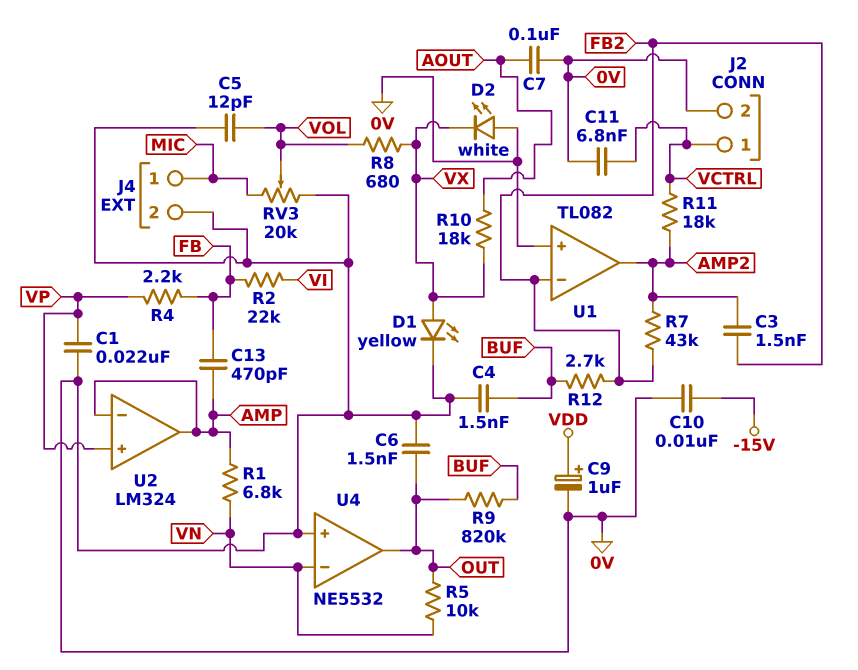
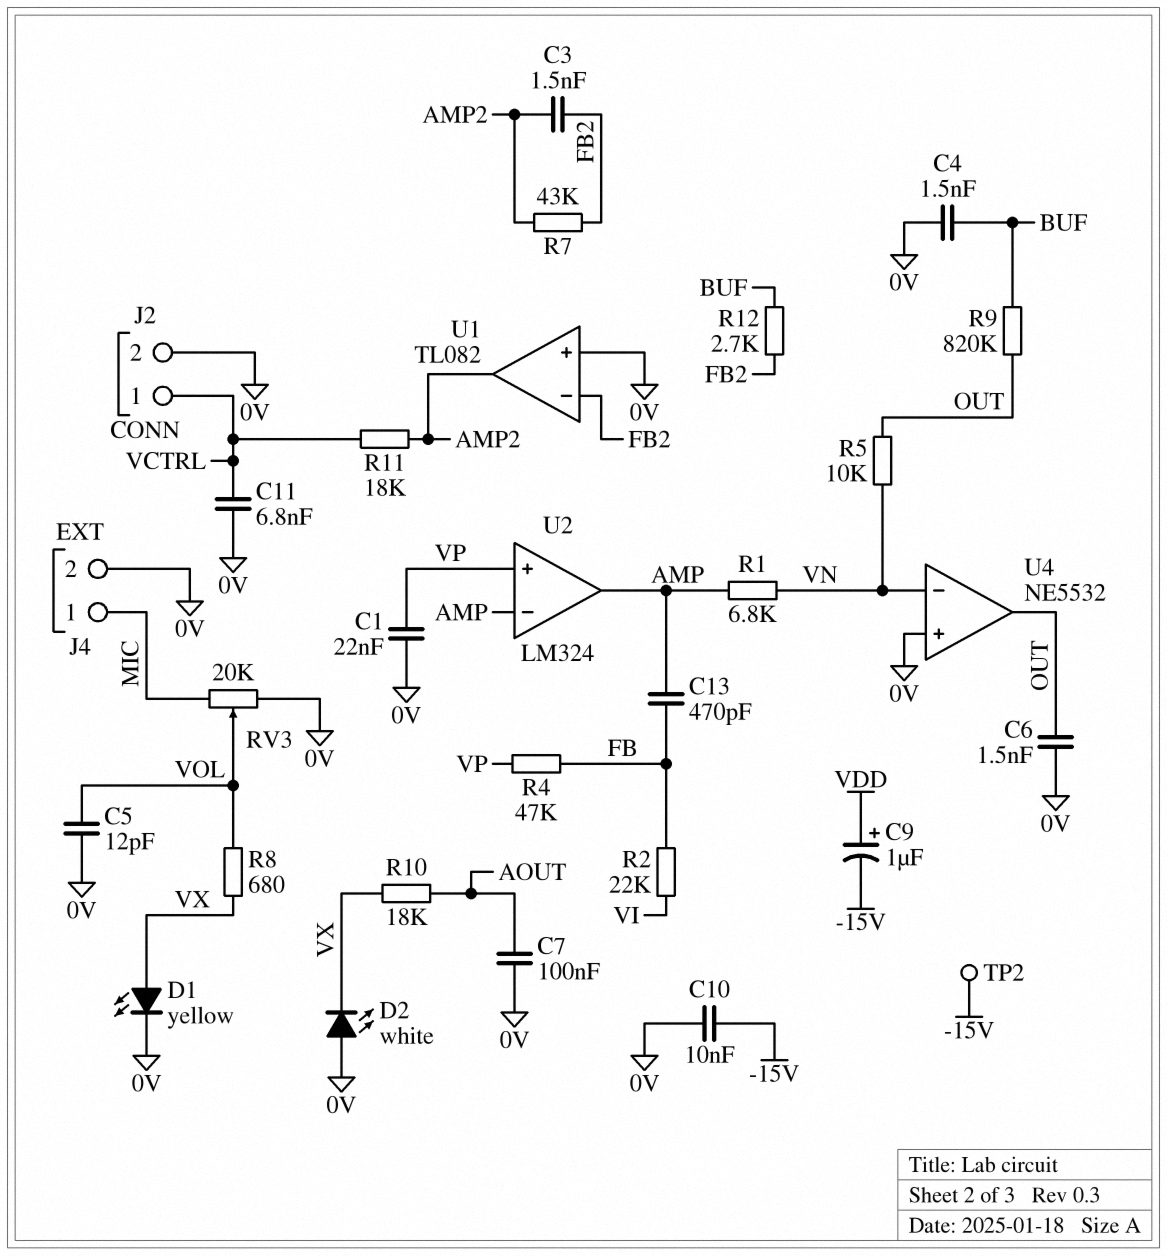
C9: 1uF (plus VDD, minus 0V) -> 1uF (plus VDD, minus -15V)
R4: 2.2k (FB, VP) -> 47k (FB, VP)
TP2: none -> test point (-15V)

